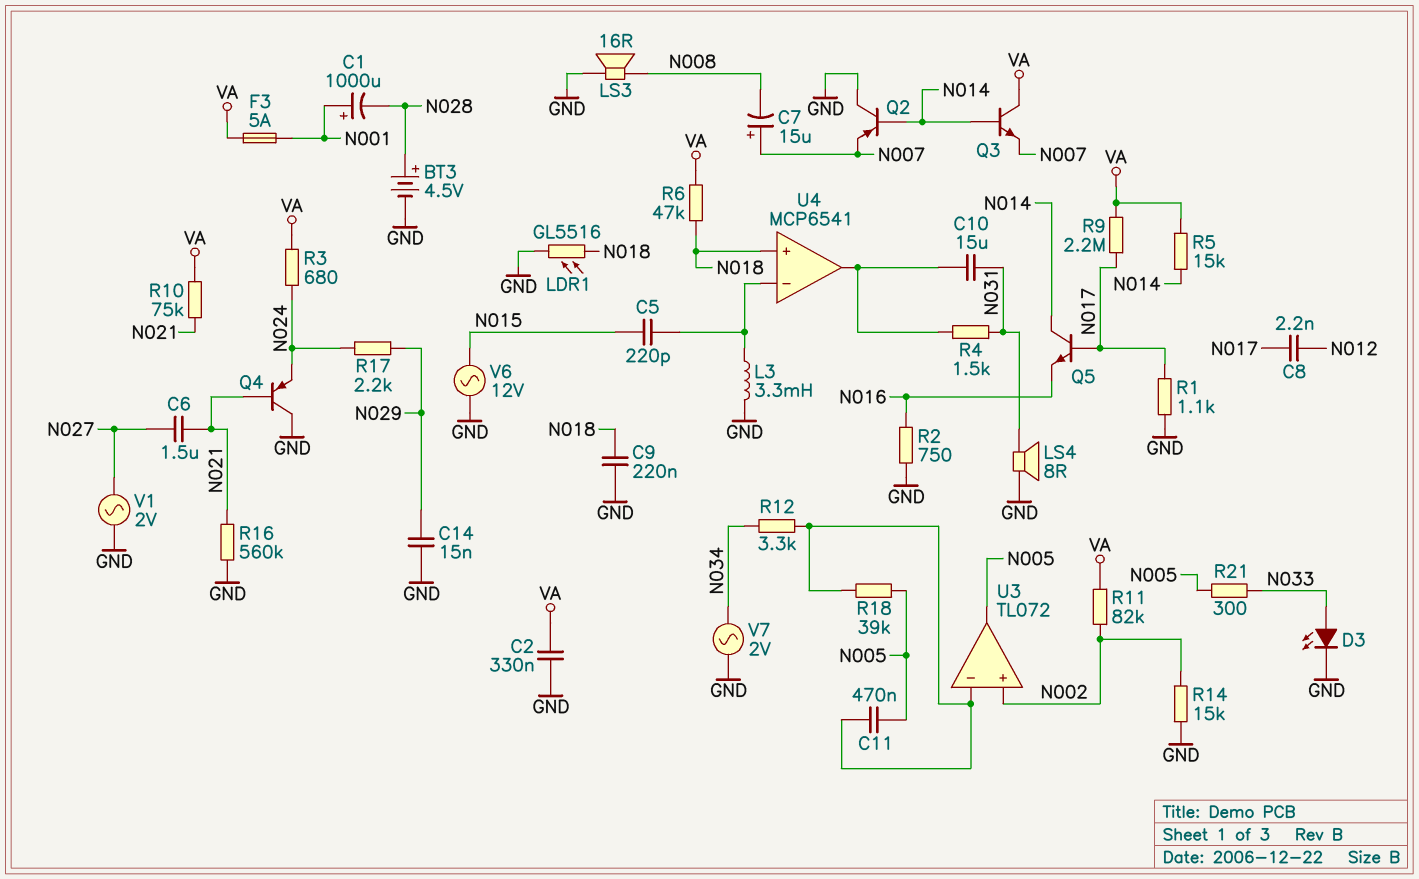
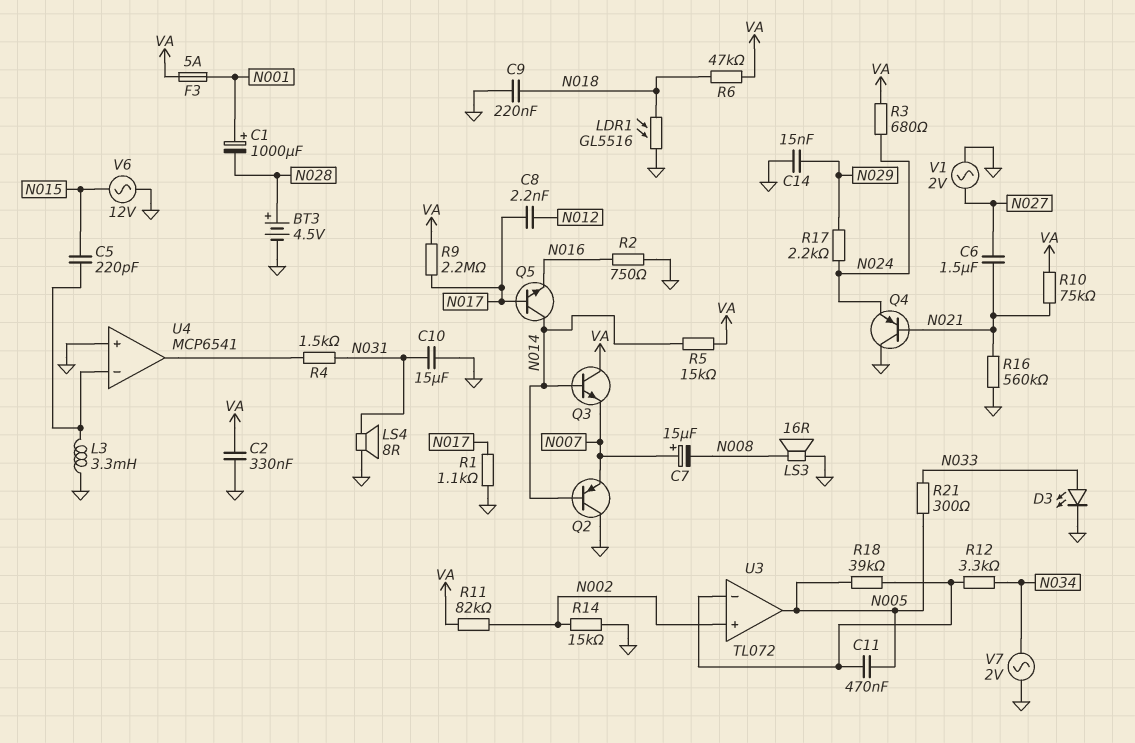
C10: 15uF (N031, U4/out) -> 15uF (GND, N031)
U4 pin in+: N018 -> GND

